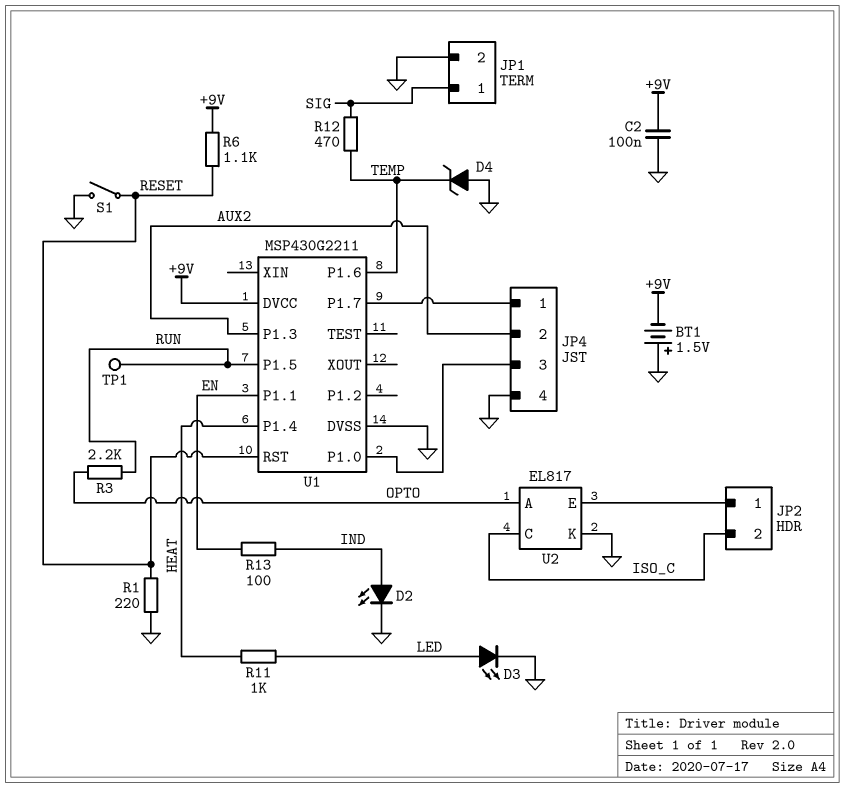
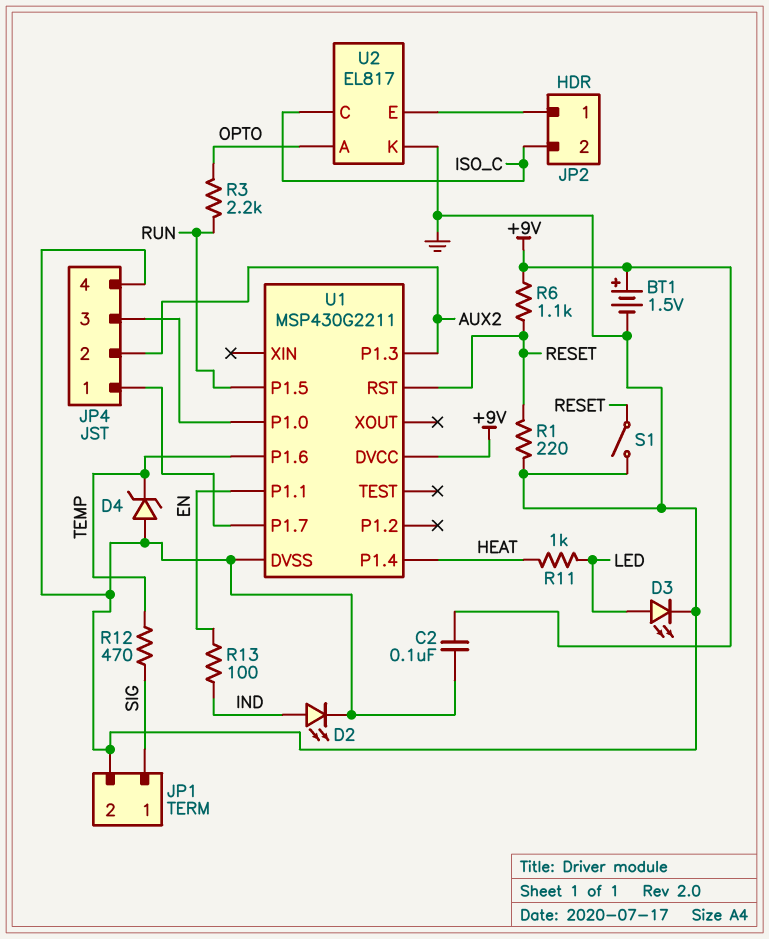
BT1: 1.5V (plus GND, minus +9V) -> 1.5V (plus +9V, minus GND)
TP1: test point (RUN) -> none

